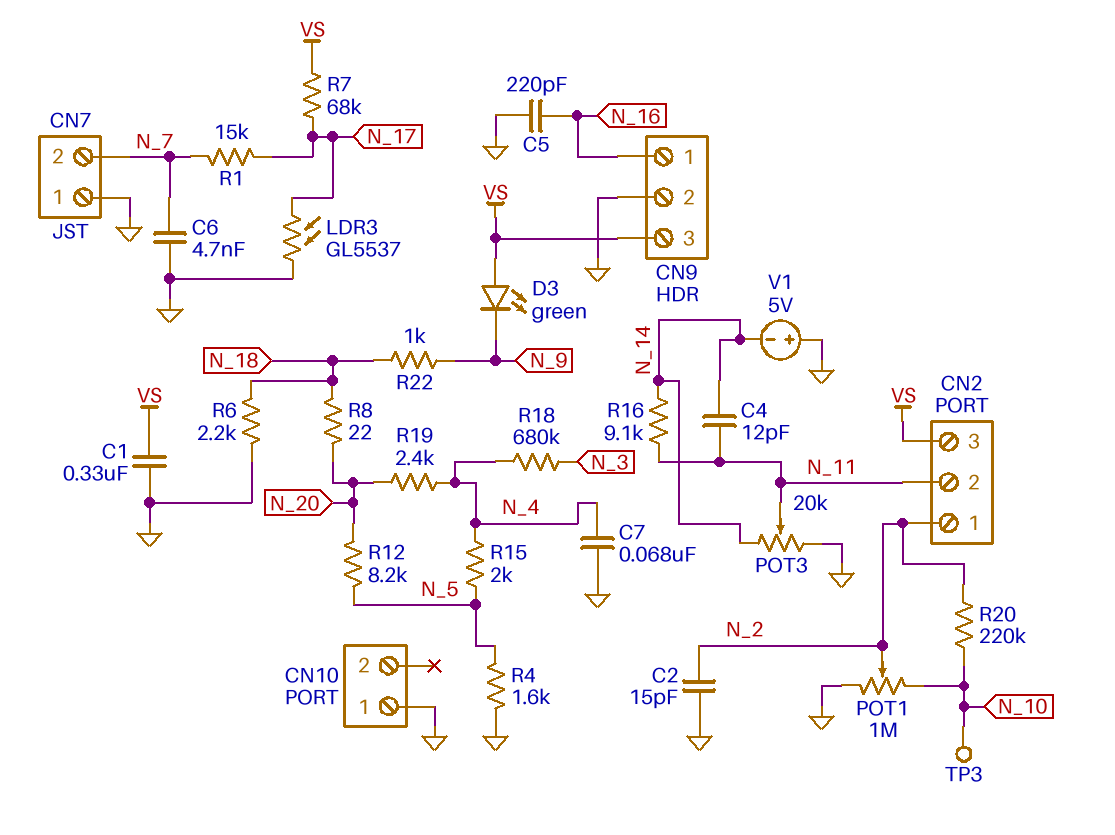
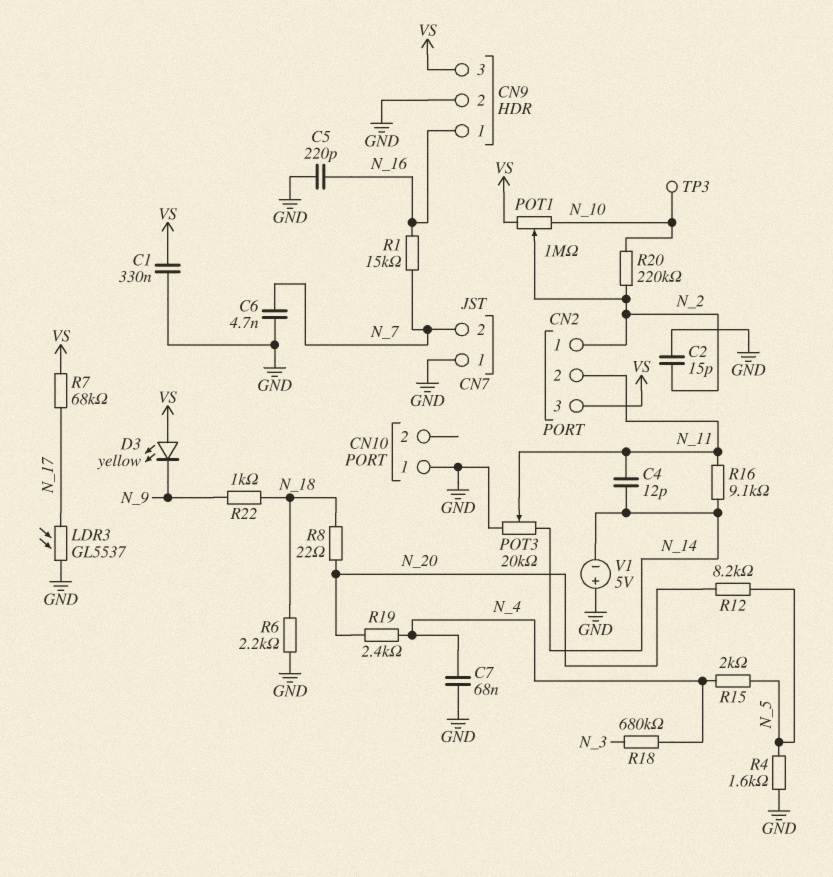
D3: LED green (A VS, K N_9) -> LED yellow (A VS, K N_9)
POT1: 1M (GND, N_10, wiper N_2) -> 1M (N_10, VS, wiper N_2)
R1: 15k (N_7, N_17) -> 15k (N_7, N_16)

